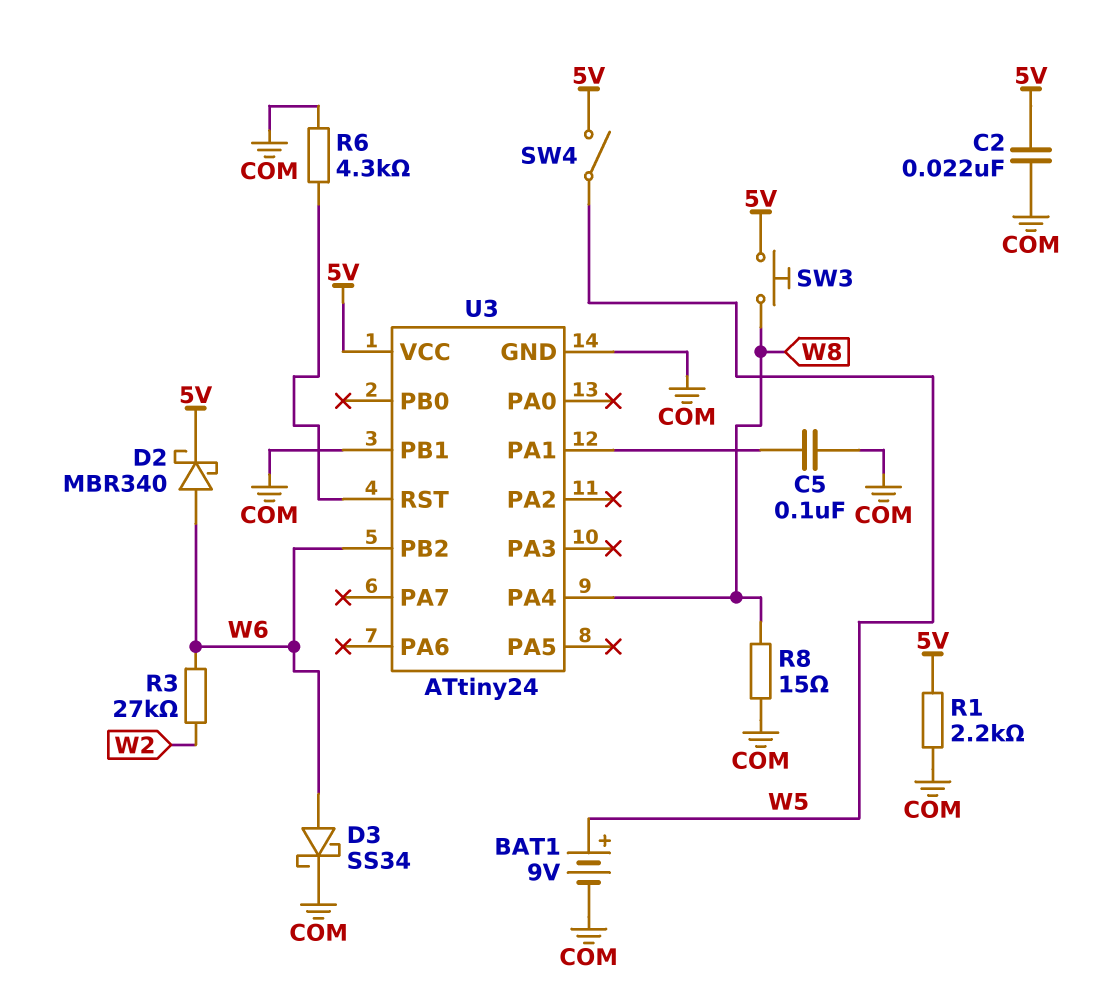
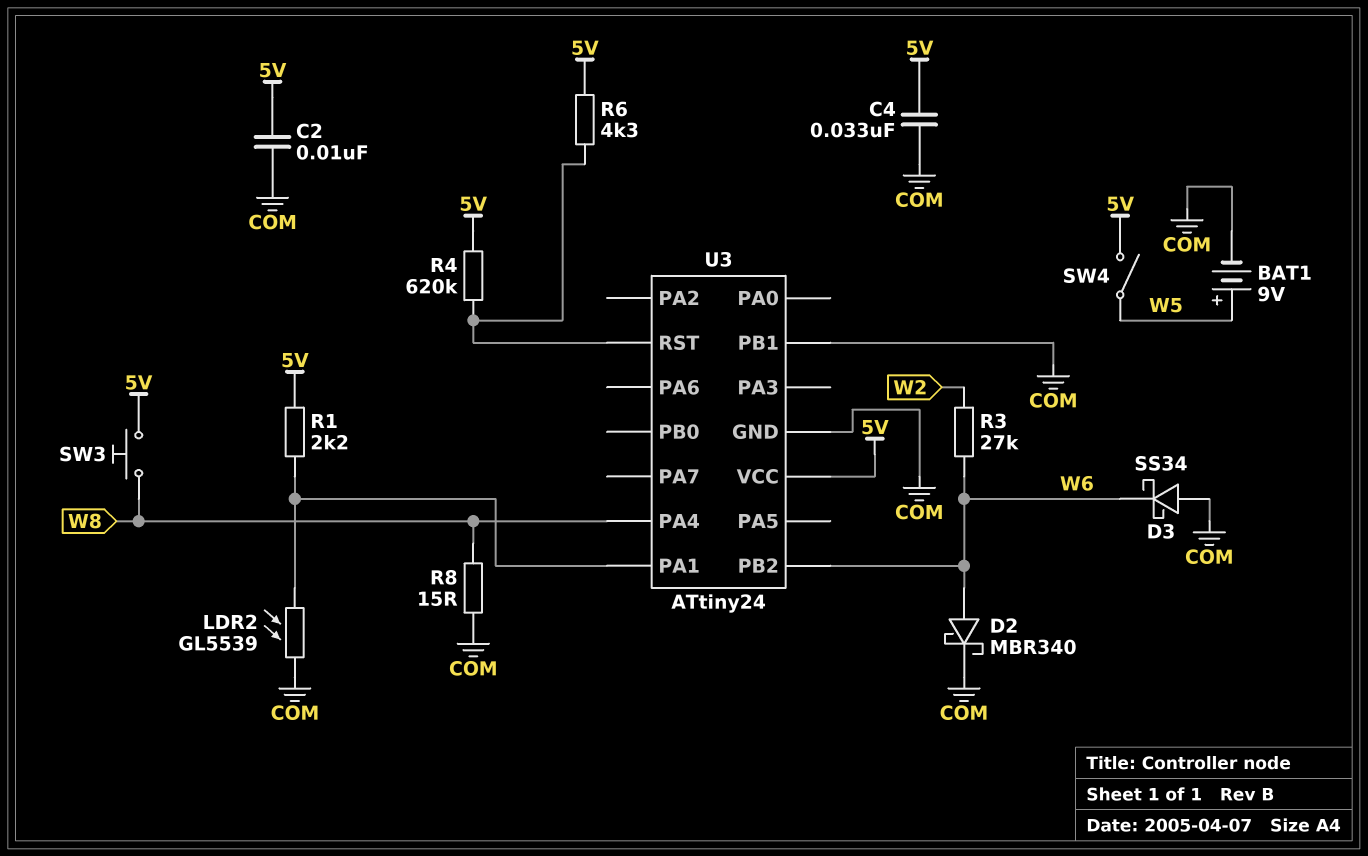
C2: 22nF (5V, COM) -> 10nF (5V, COM)
C4: none -> 33nF (5V, COM)
C5: 100nF (COM, U3/PA1) -> none
D2: schottky MBR340 (A W6, K 5V) -> schottky MBR340 (A W6, K COM)
D3: schottky SS34 (A W6, K COM) -> schottky SS34 (A COM, K W6)
LDR2: none -> GL5539 (COM, U3/PA1)
R1: 2.2k (5V, COM) -> 2.2k (5V, U3/PA1)
R4: none -> 620k (5V, U3/RST)
R6: 4.3k (COM, U3/RST) -> 4.3k (5V, U3/RST)

